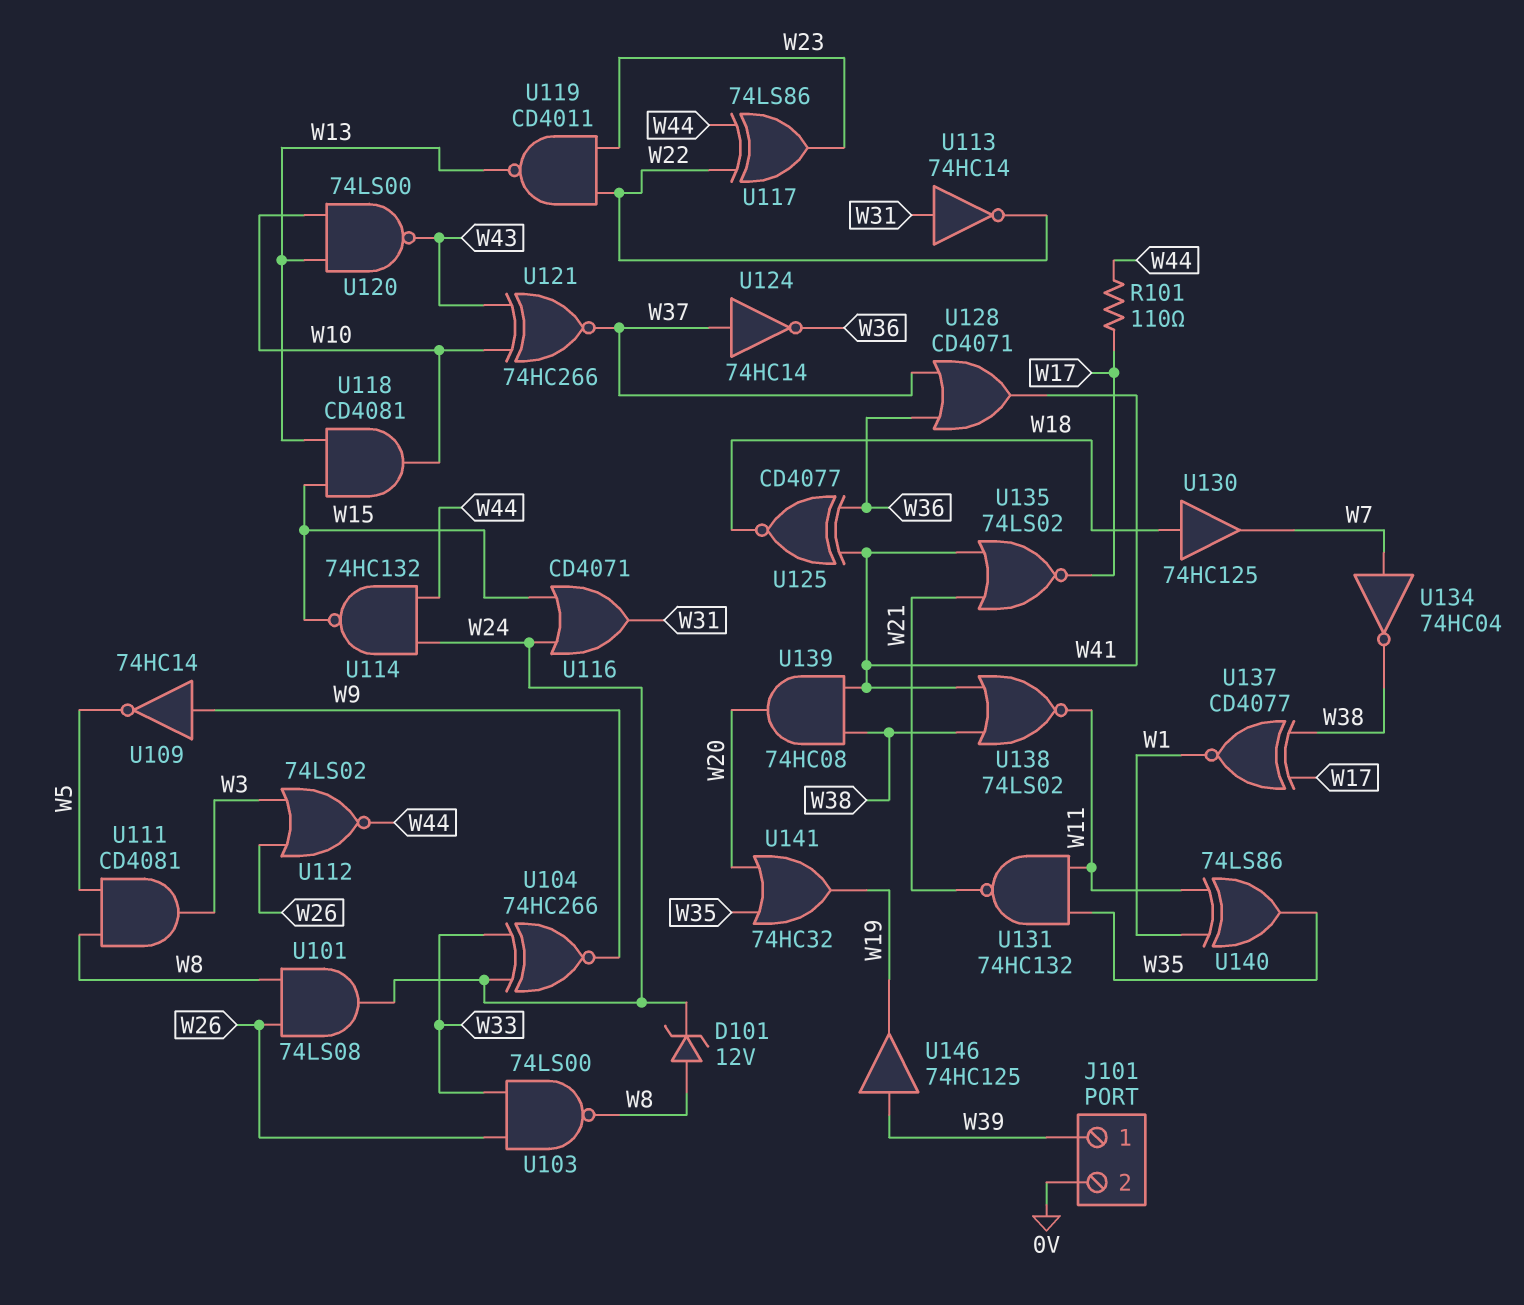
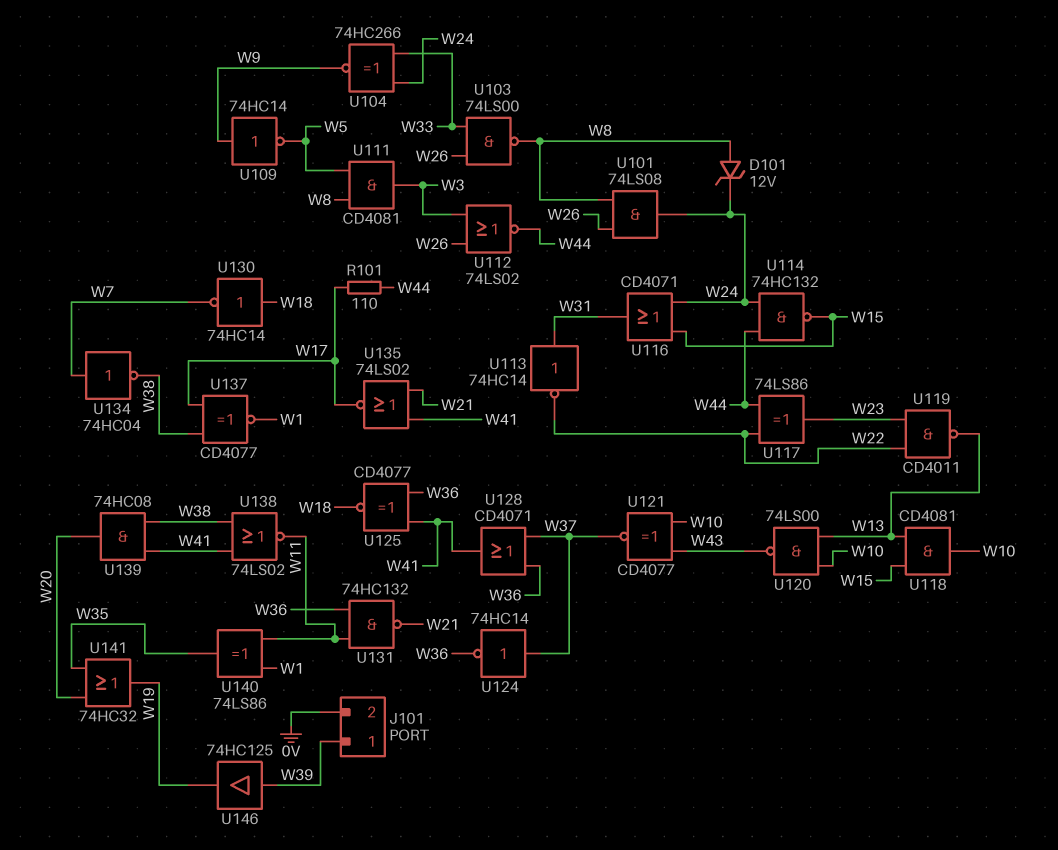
U121: XNOR 74HC266 (in W10, in W43, out W37) -> XNOR CD4077 (in W10, in W43, out W37)
U130: buffer 74HC125 (in W18, out W7) -> NOT 74HC14 (in W18, out W7)
U131: NAND 74HC132 (in W11, in W35, out W21) -> NAND 74HC132 (in W11, in W36, out W21)

